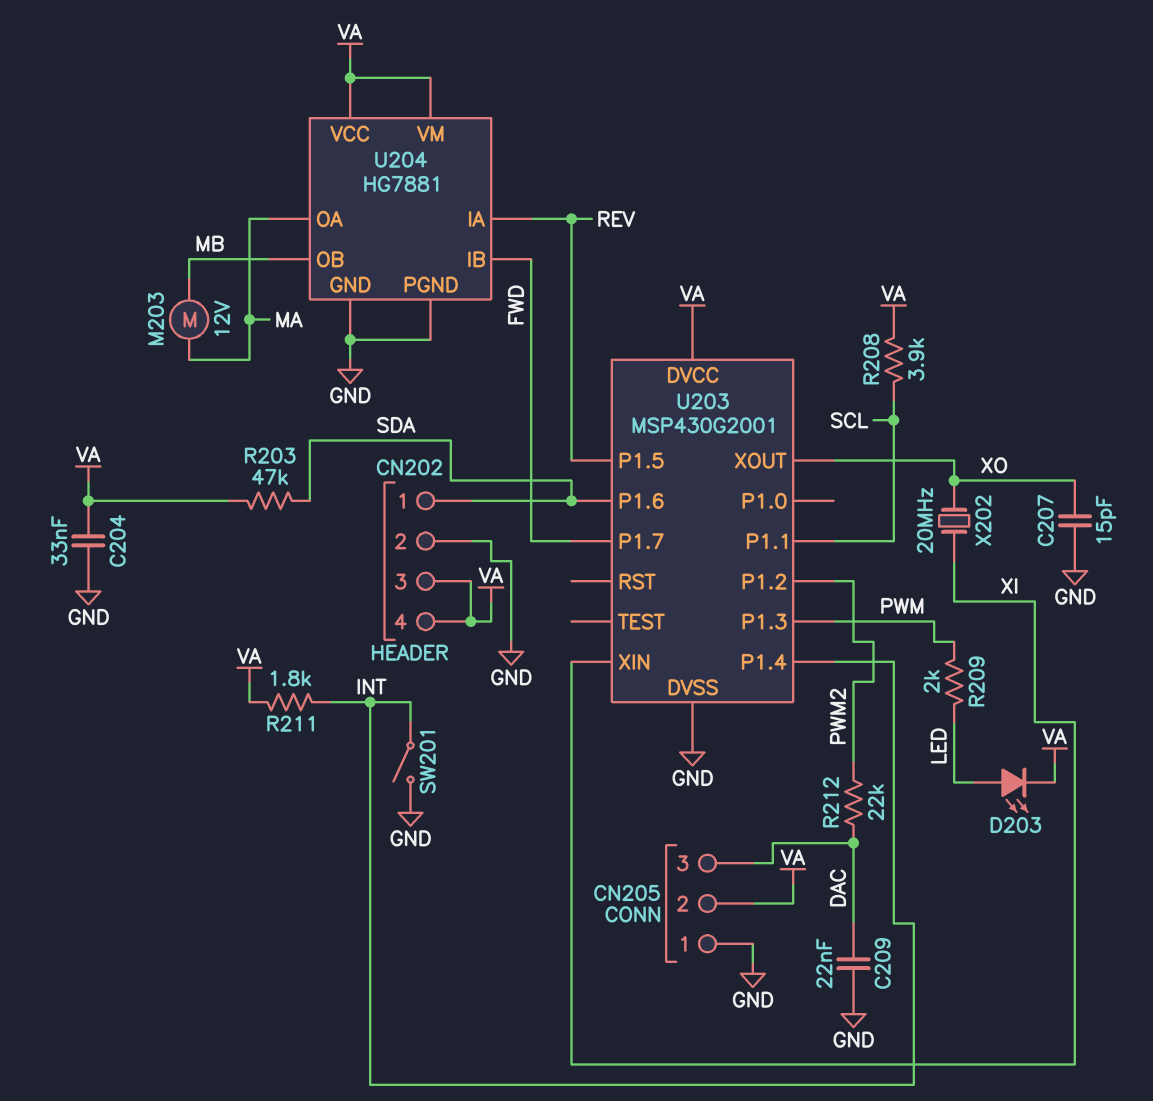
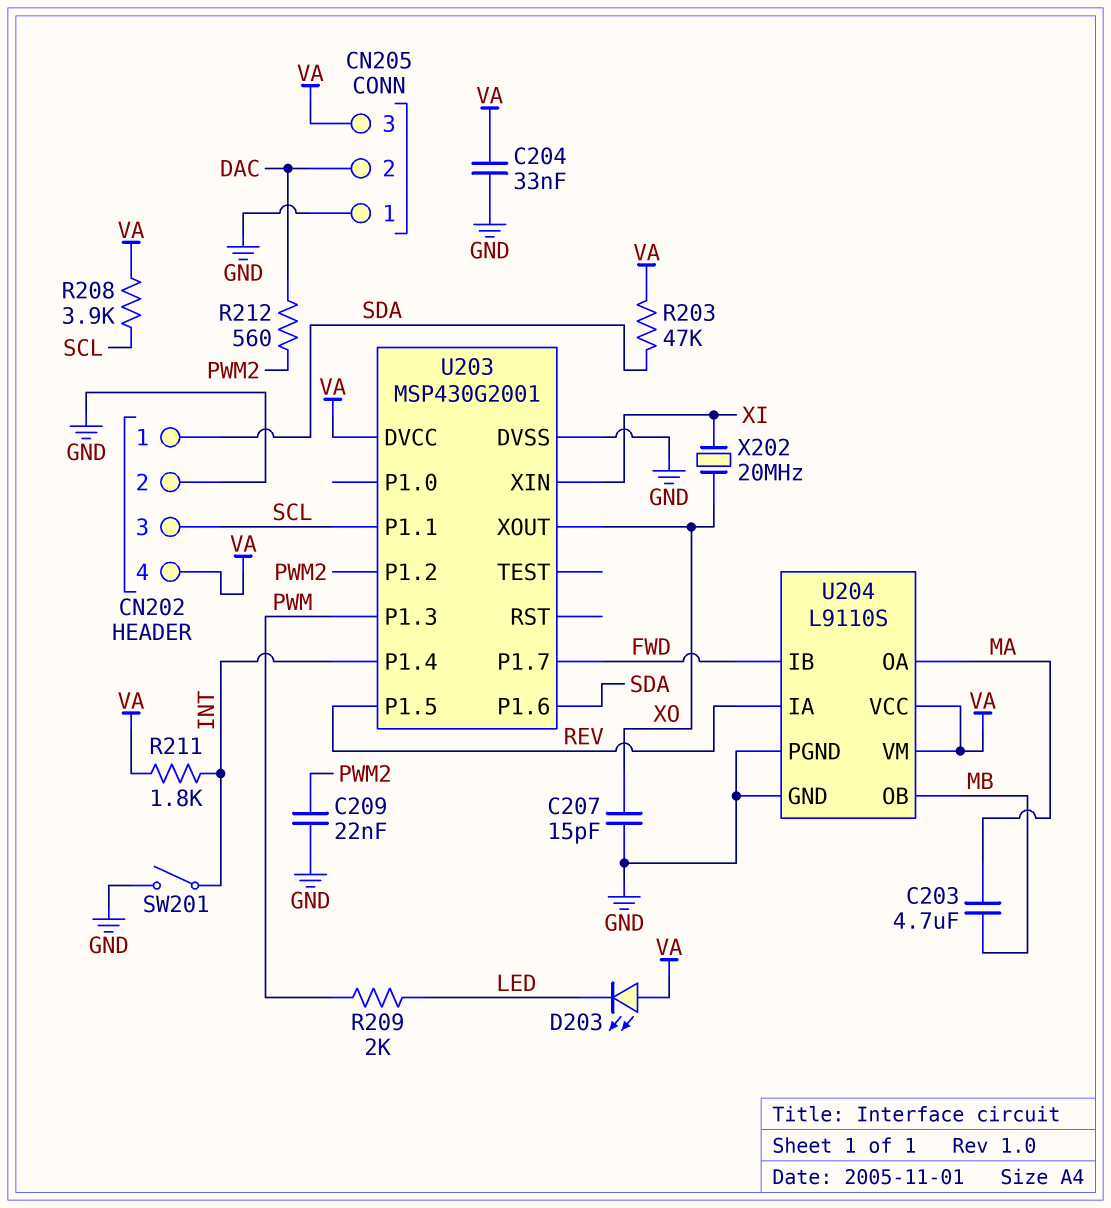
C203: none -> 4.7uF (MA, MB)
C209: 22nF (DAC, GND) -> 22nF (GND, PWM2)
CN202 pin 3: VA -> SCL
CN205 pin 2: VA -> DAC
CN205 pin 3: DAC -> VA
D203: LED (A LED, K VA) -> LED (A VA, K LED)
M203: motor 12V (MA, MB) -> none
R212: 22k (DAC, PWM2) -> 560 (DAC, PWM2)
U204: HG7881 -> L9110S

